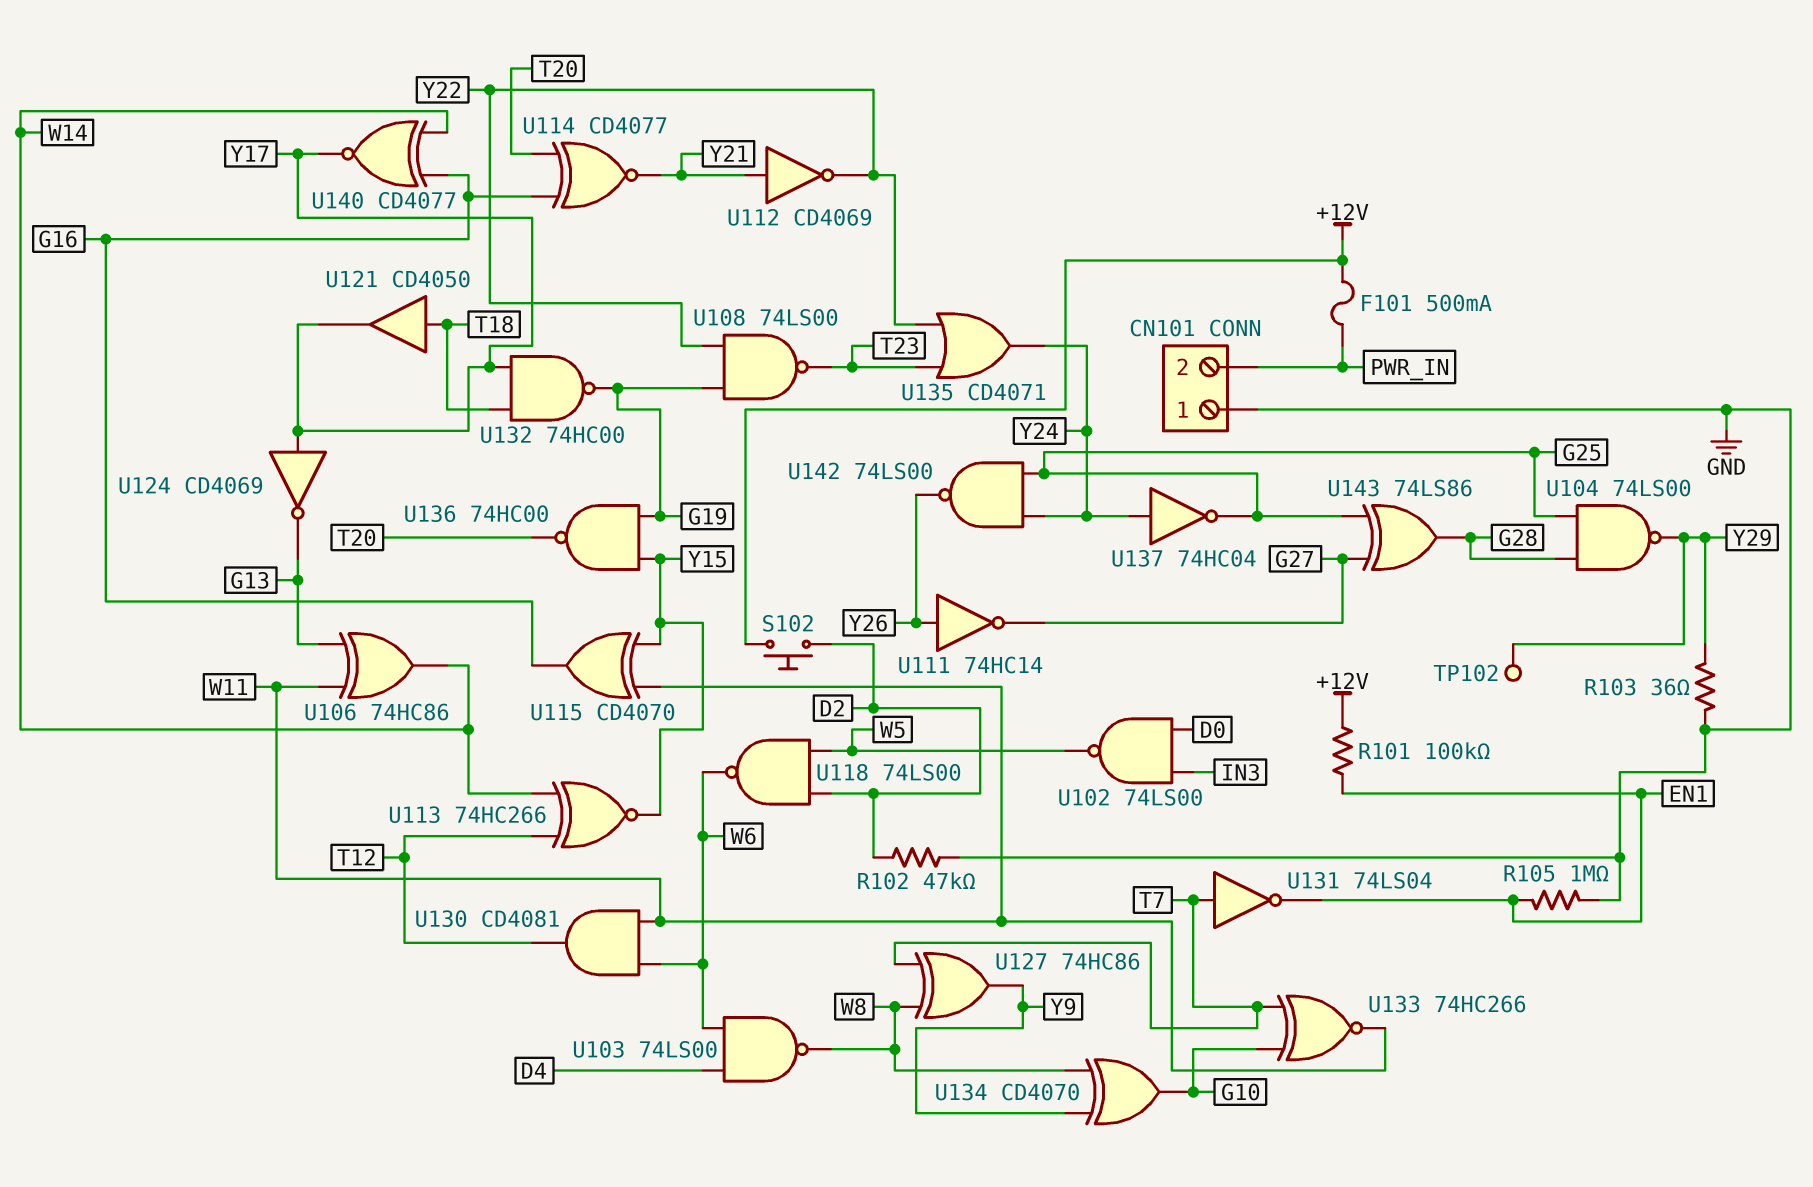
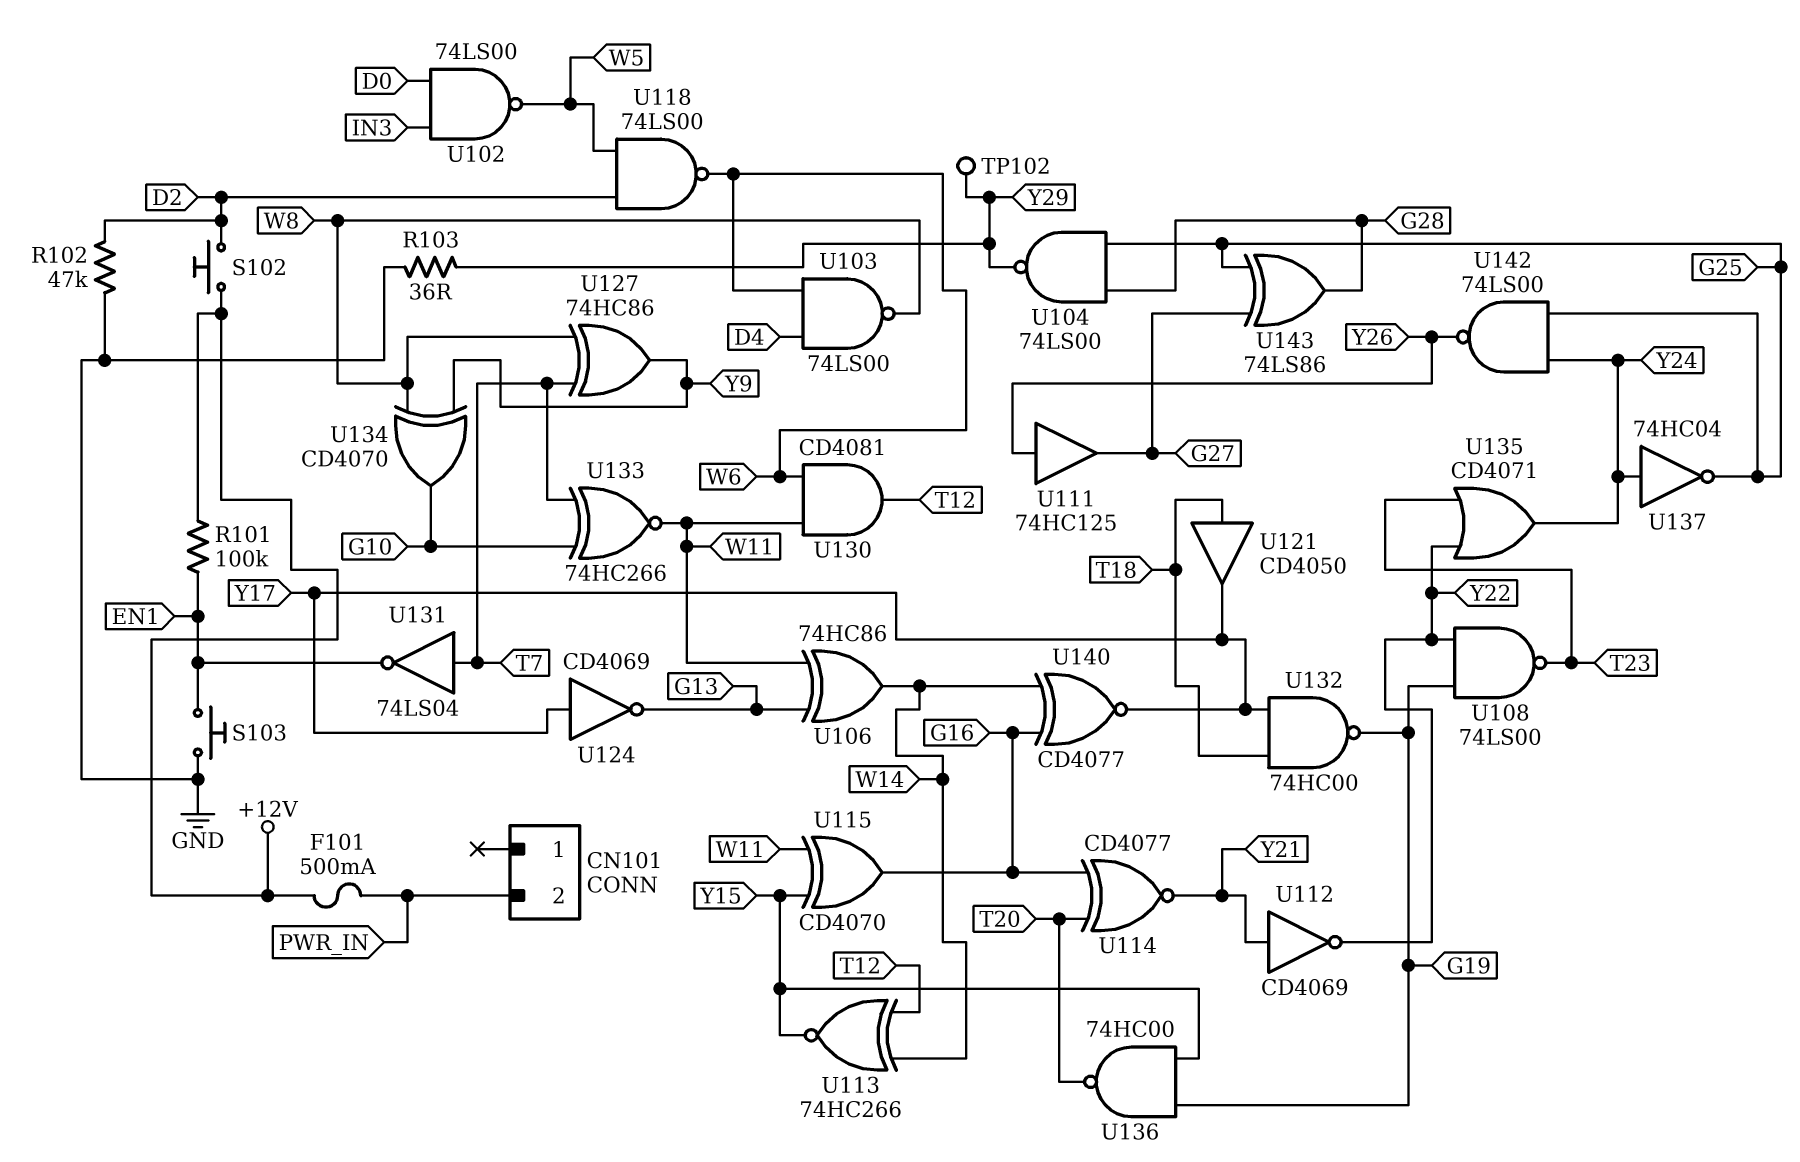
CN101 pin 1: GND -> none
R105: 1M (EN1, GND) -> none
S103: none -> button (EN1, GND)
U111: NOT 74HC14 (in Y26, out G27) -> buffer 74HC125 (in Y26, out G27)

